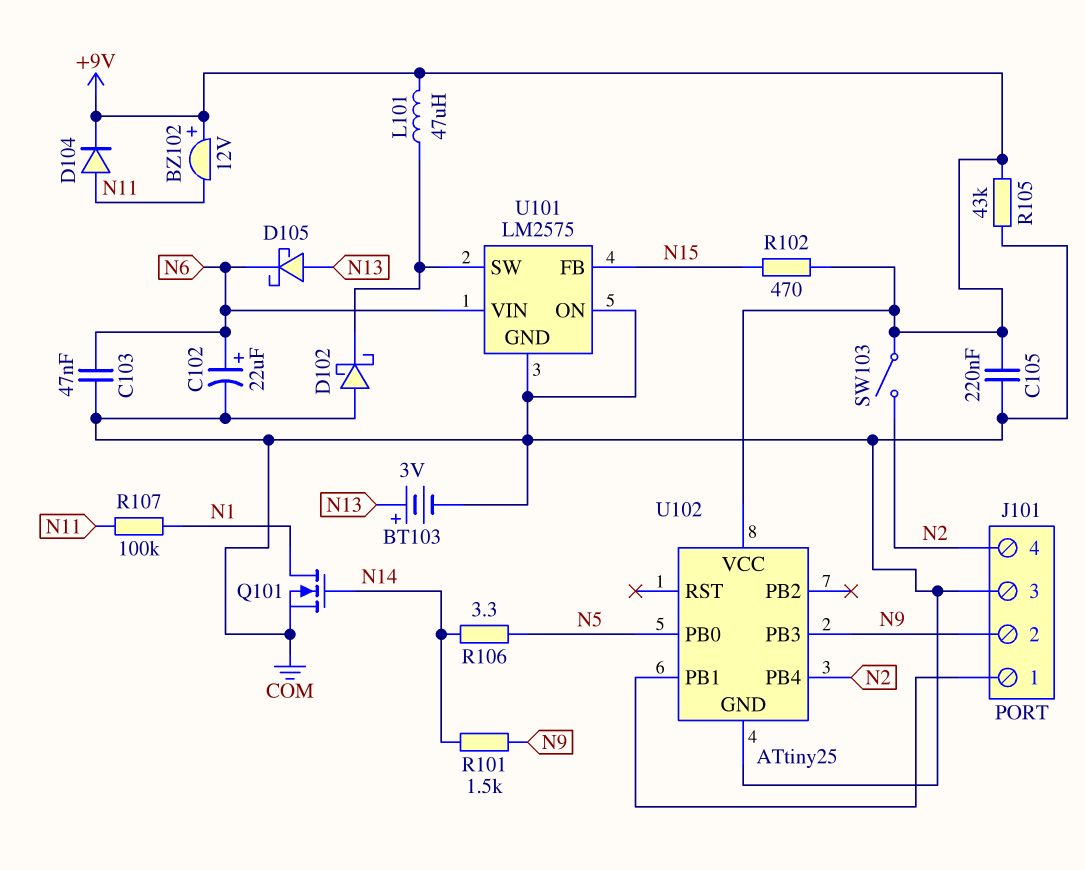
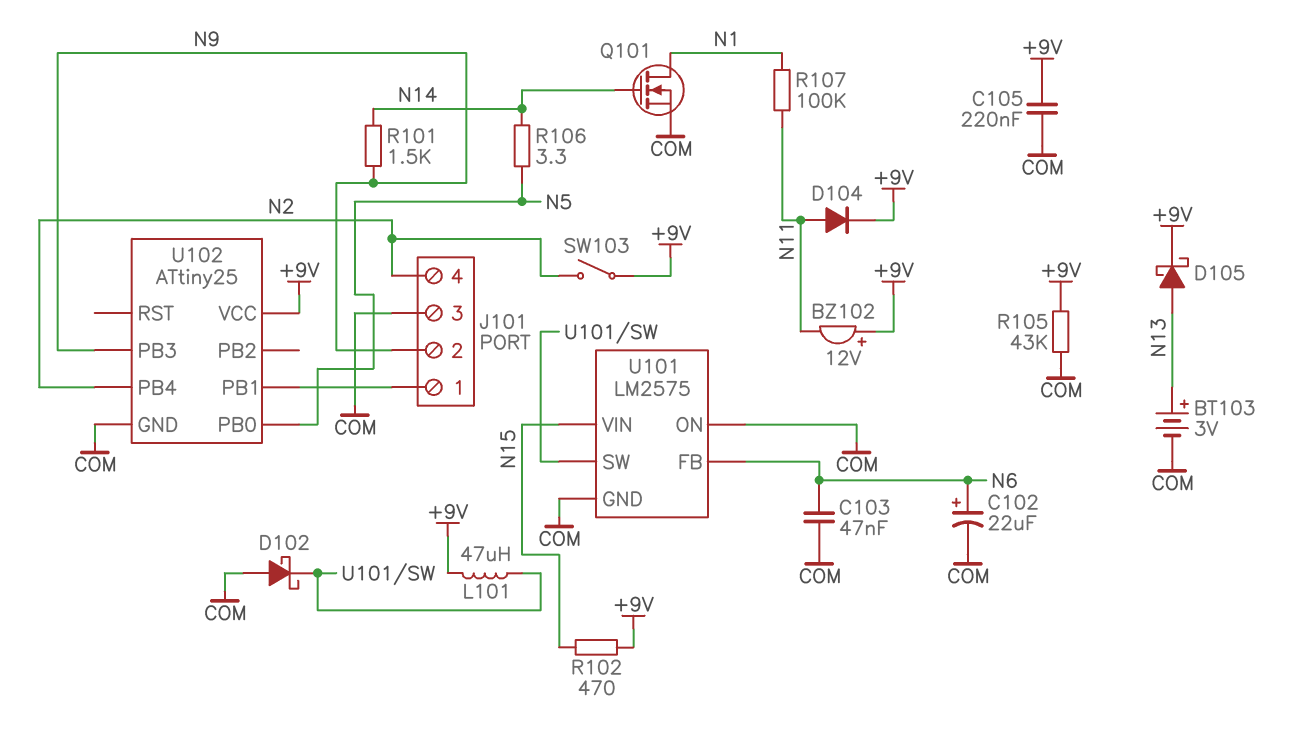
D105: schottky (A N13, K N6) -> schottky (A N13, K +9V)
U101 pin FB: N15 -> N6
U101 pin VIN: N6 -> N15

